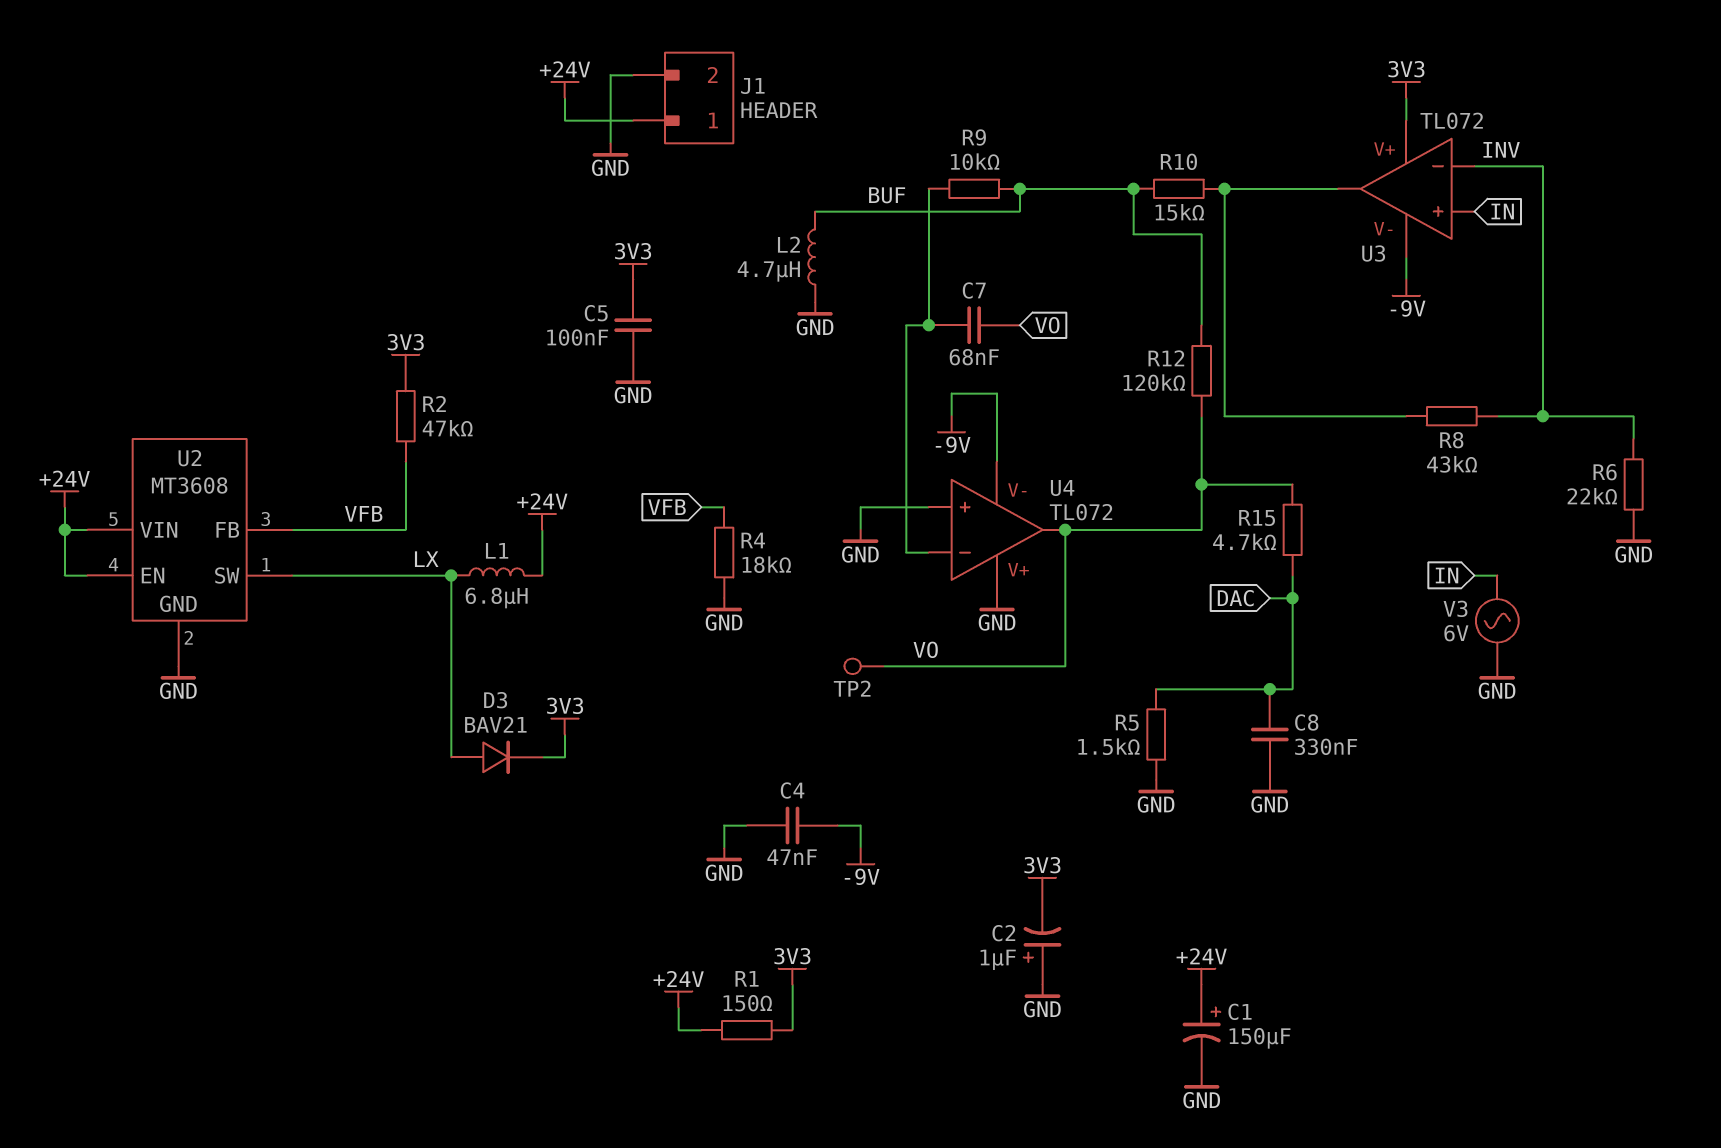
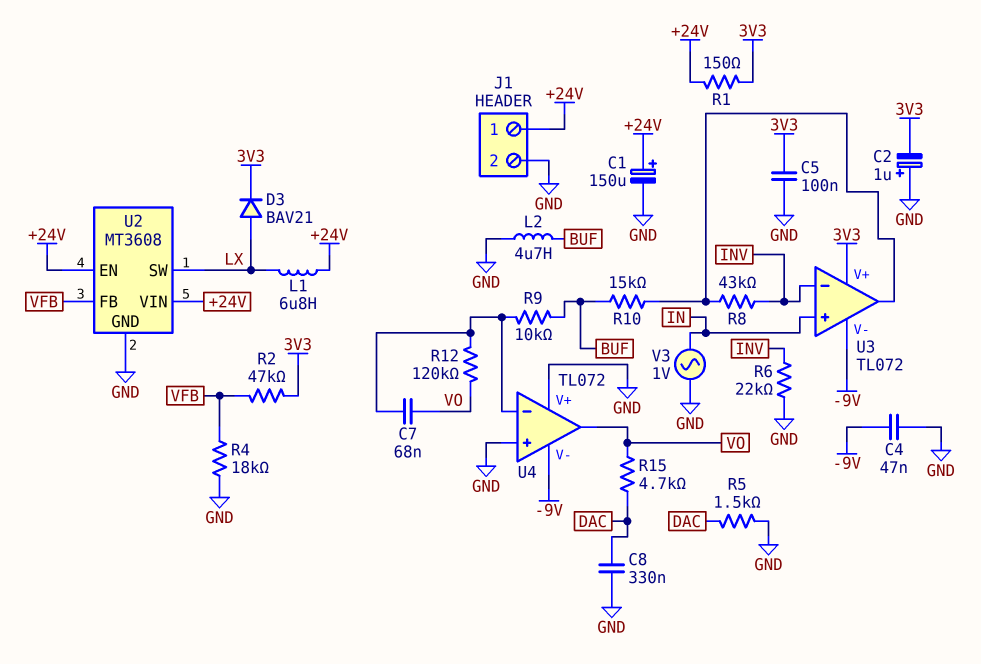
R12: 120k (BUF, VO) -> 120k (U4/in-, VO)
TP2: test point (VO) -> none
V3: AC 6V (GND, IN) -> AC 1V (GND, IN)

